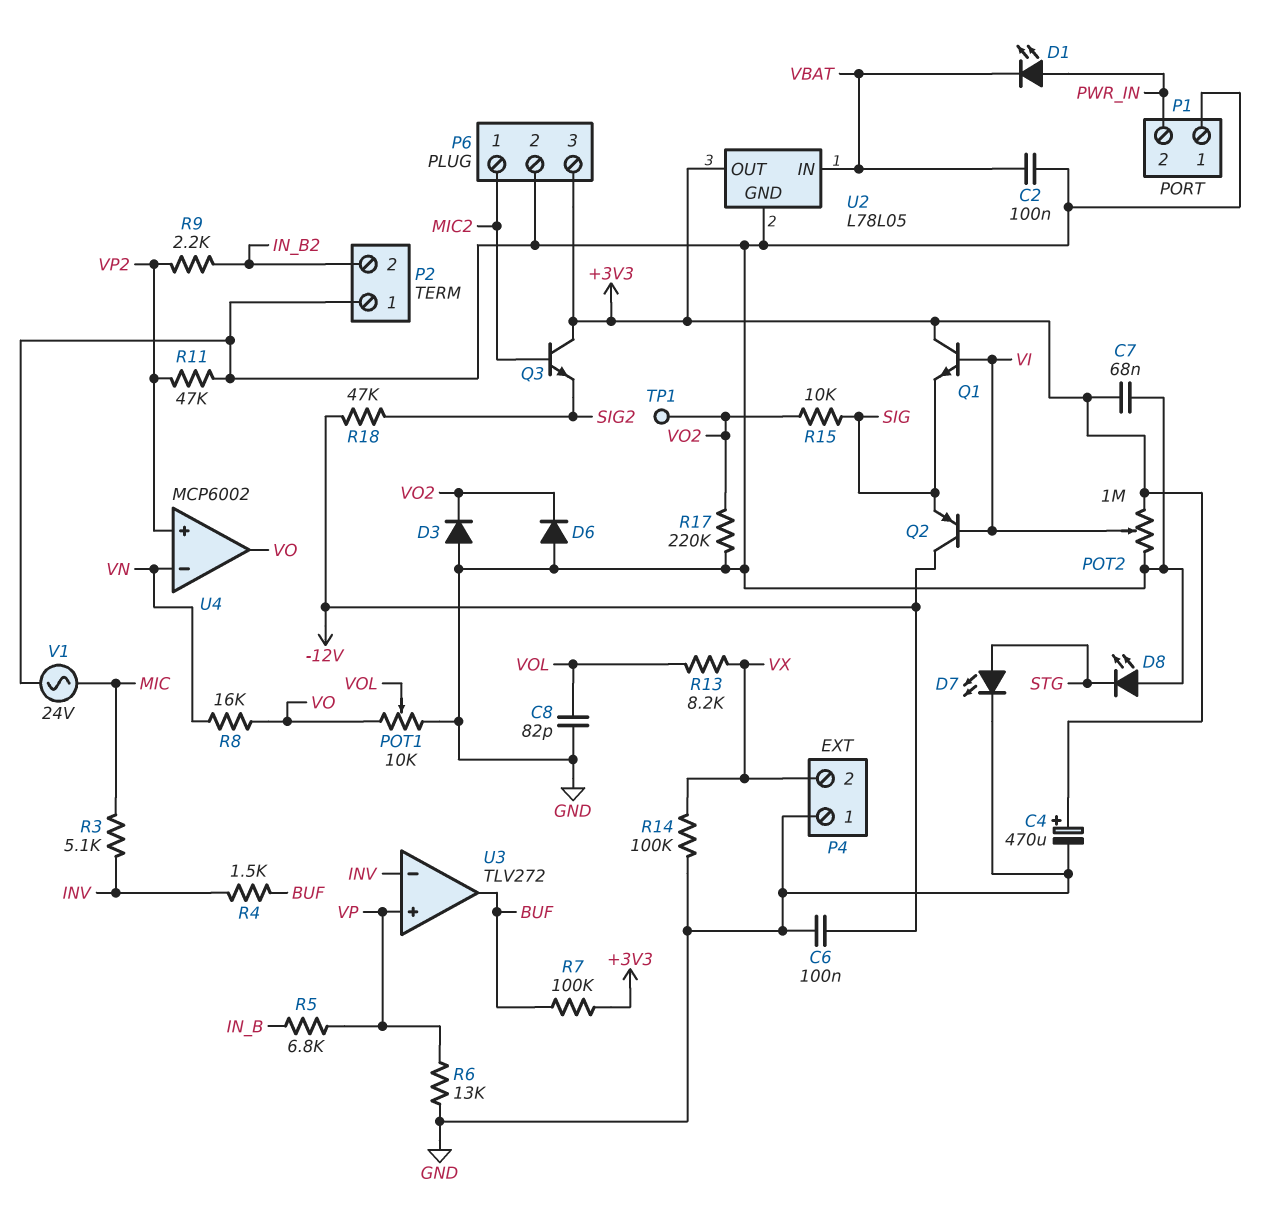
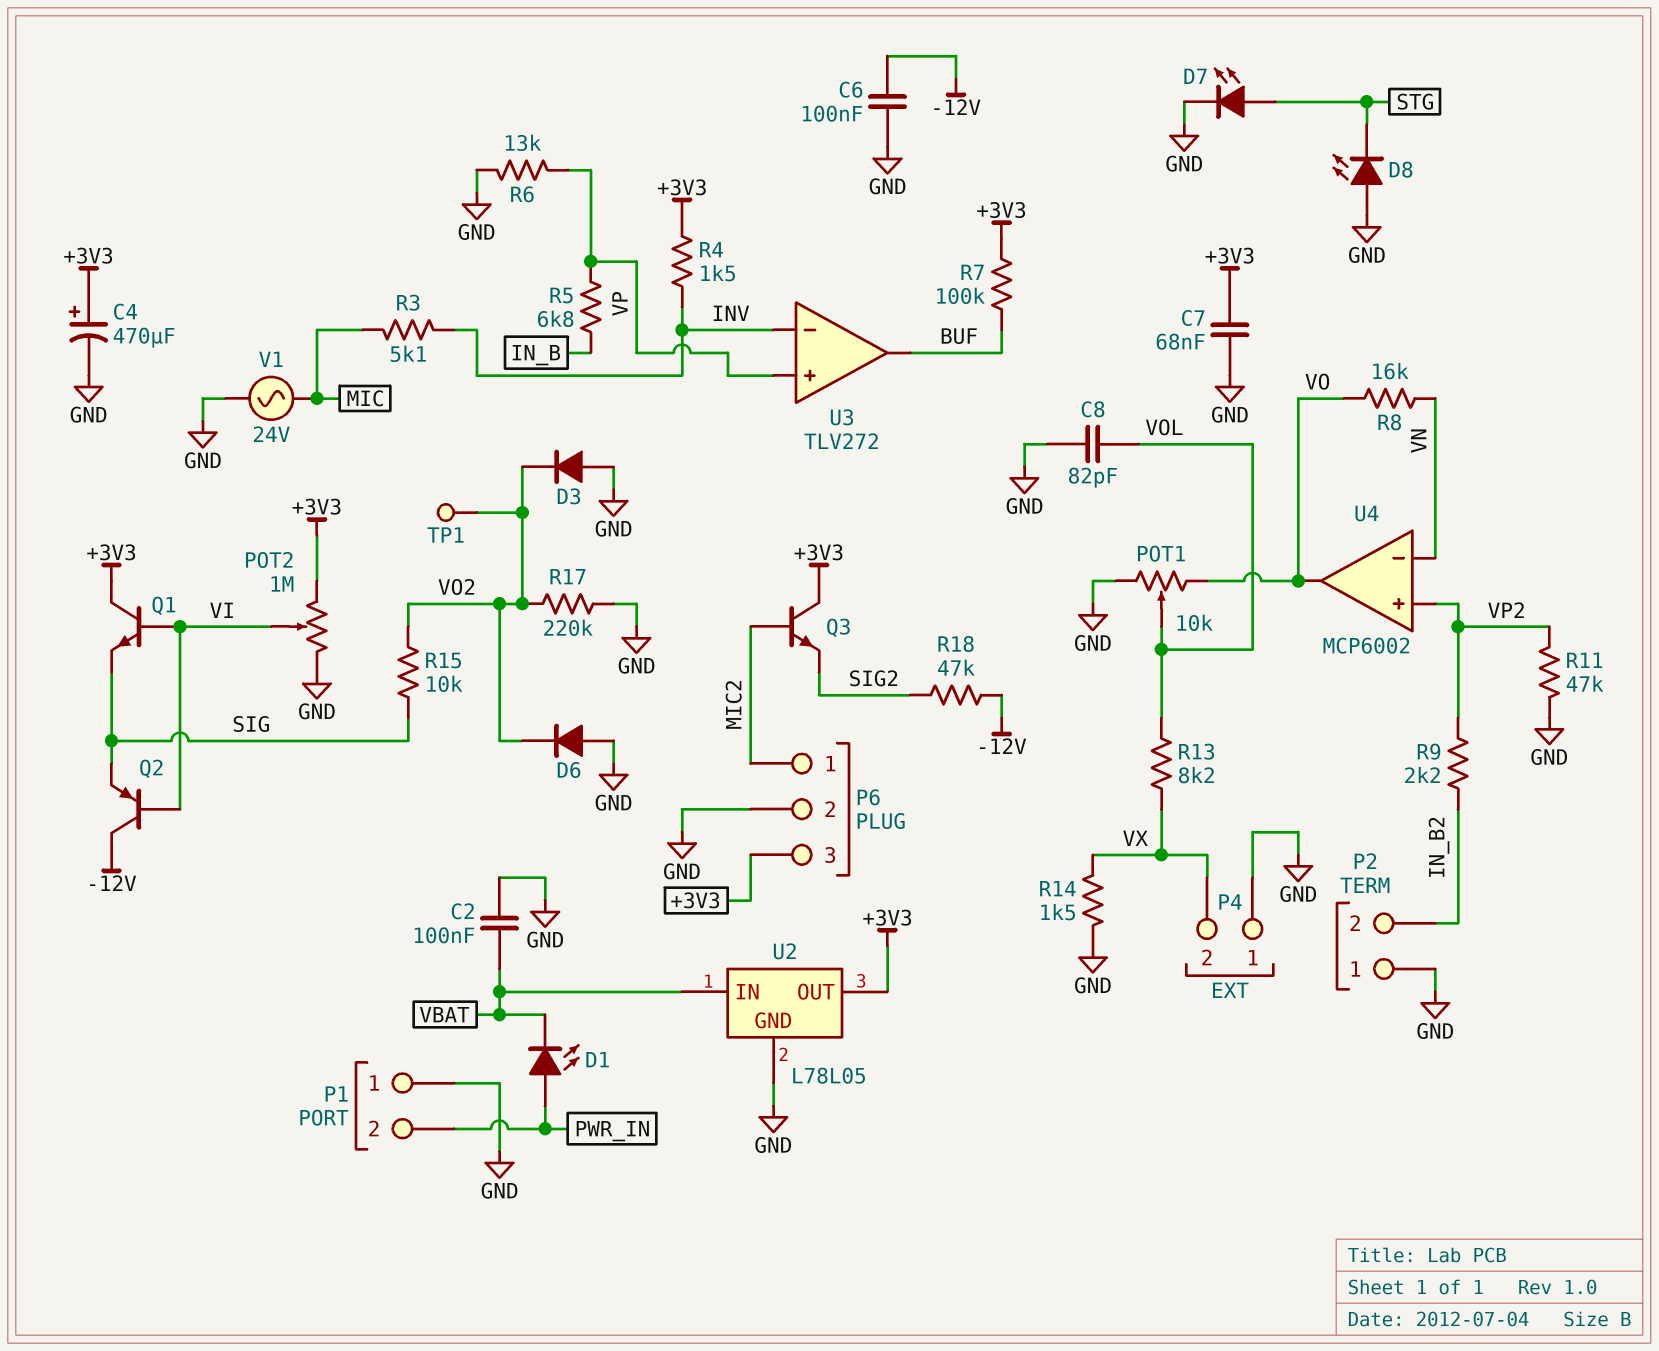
R4: 1.5k (BUF, INV) -> 1.5k (+3V3, INV)
R14: 100k (GND, VX) -> 1.5k (GND, VX)

